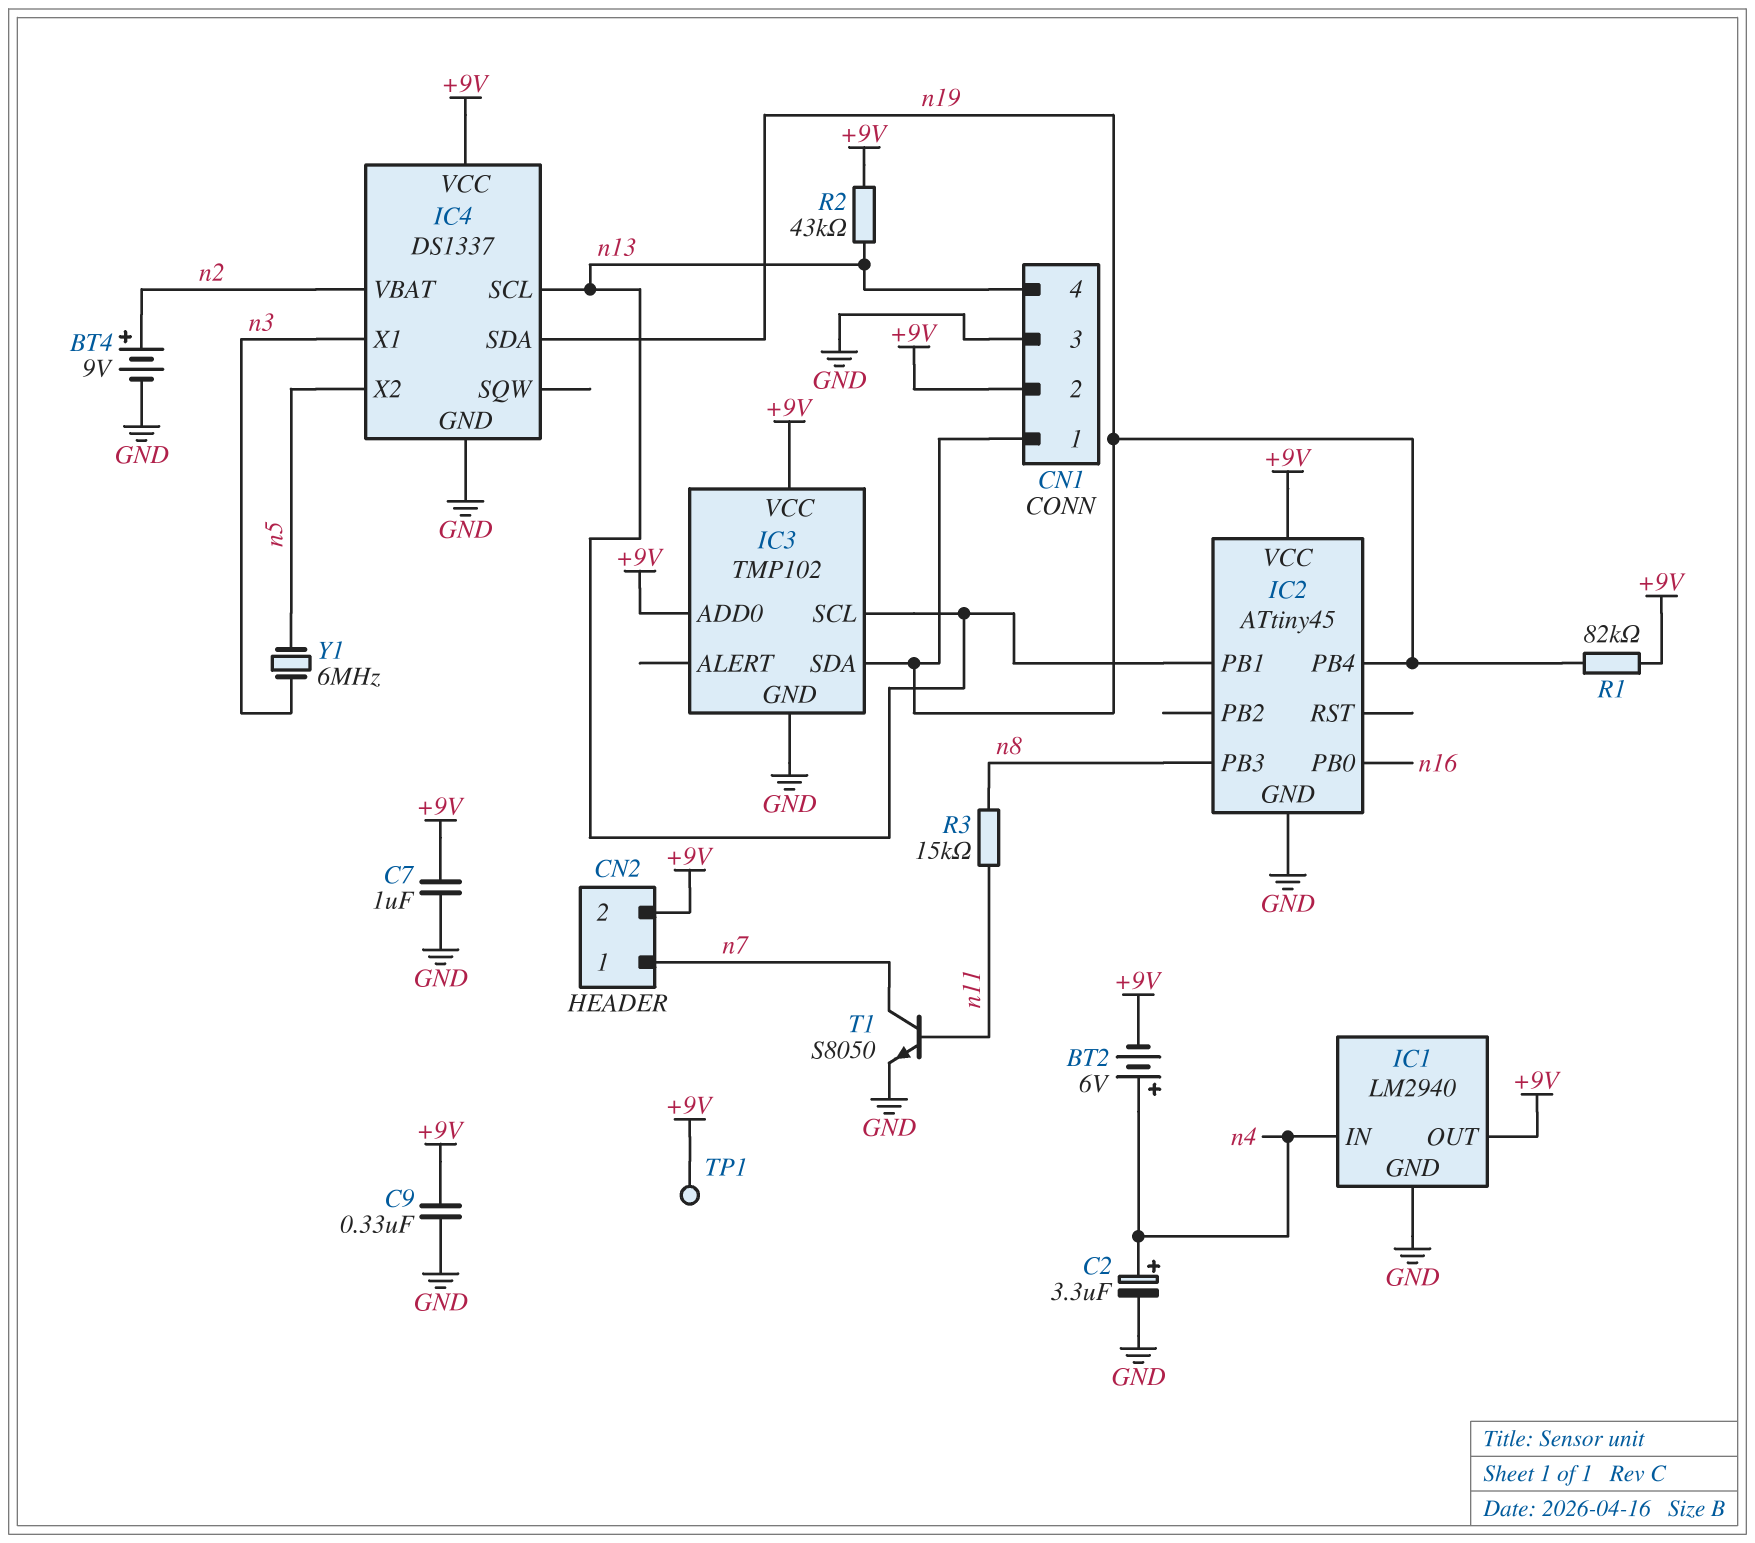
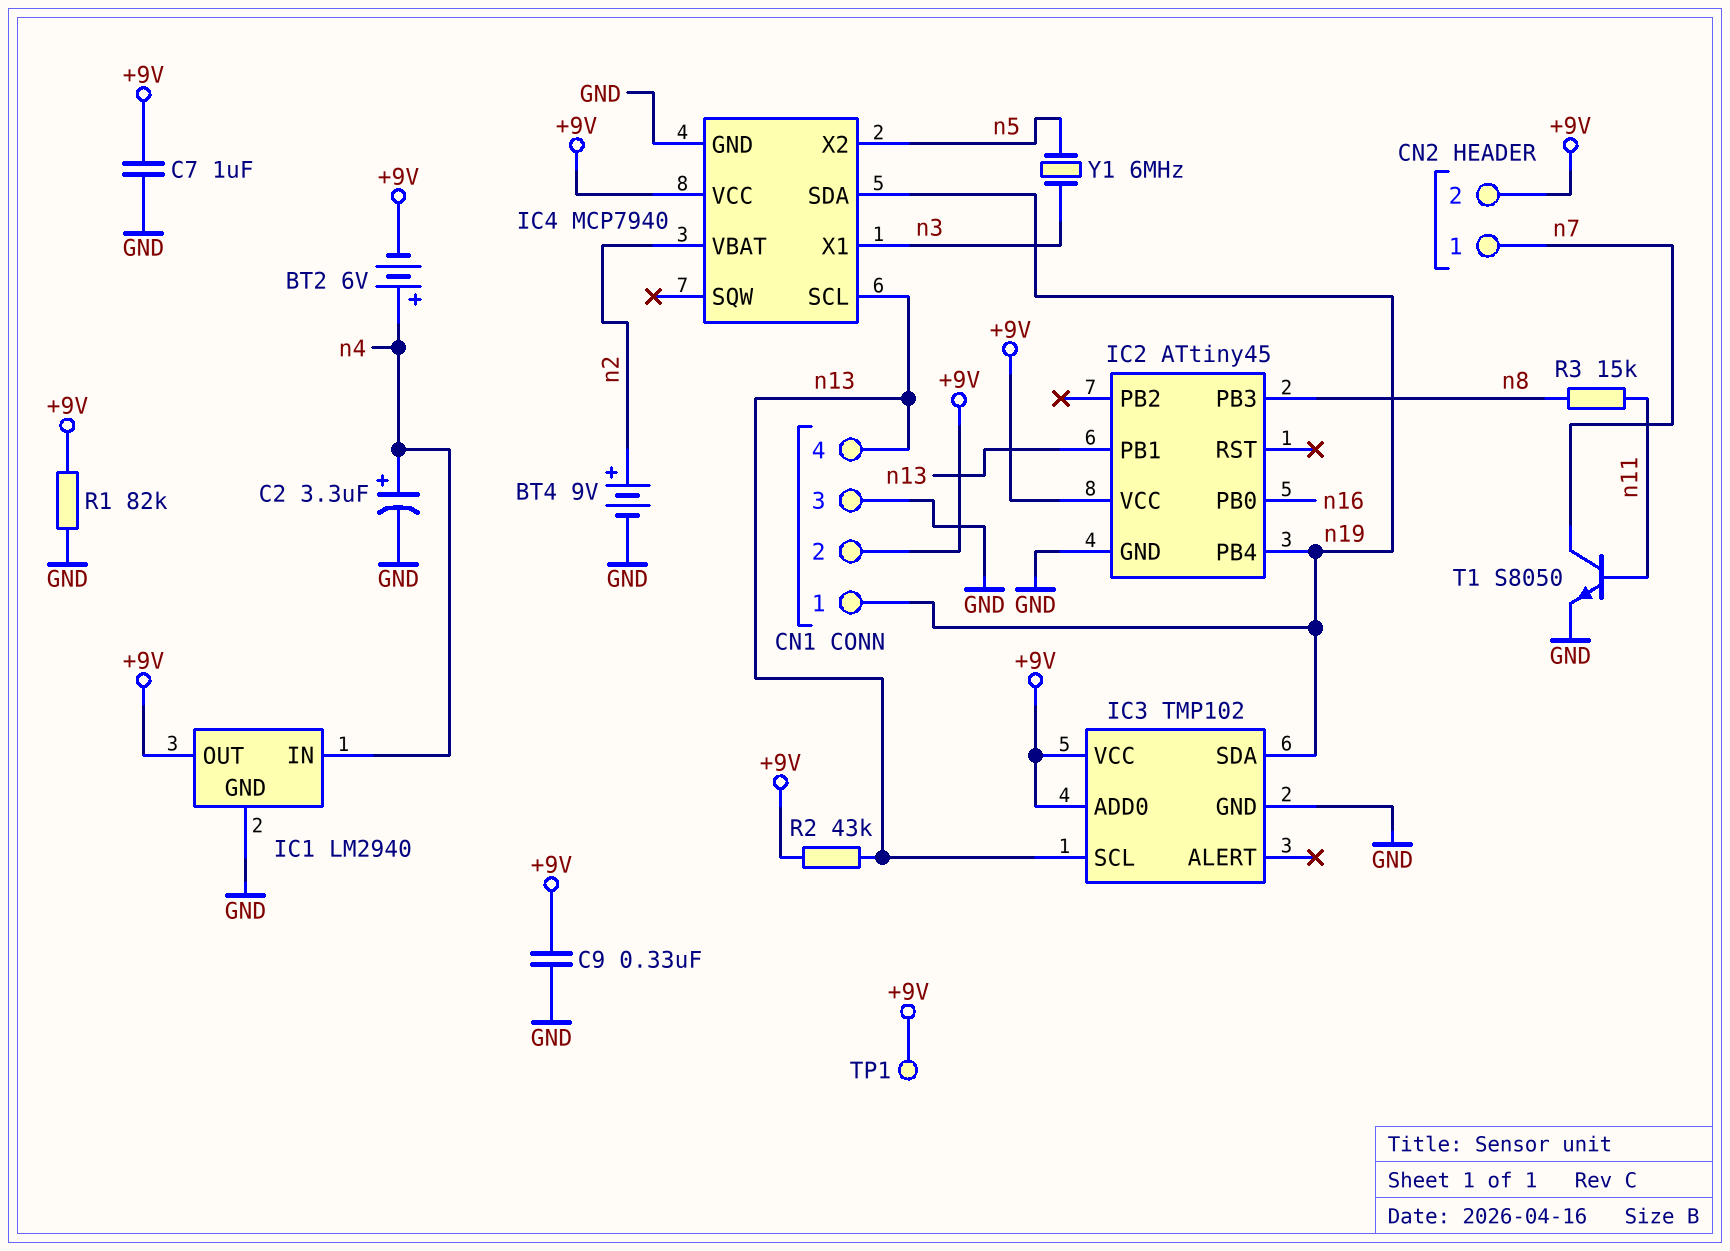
IC4: DS1337 -> MCP7940
R1: 82k (+9V, n19) -> 82k (+9V, GND)

